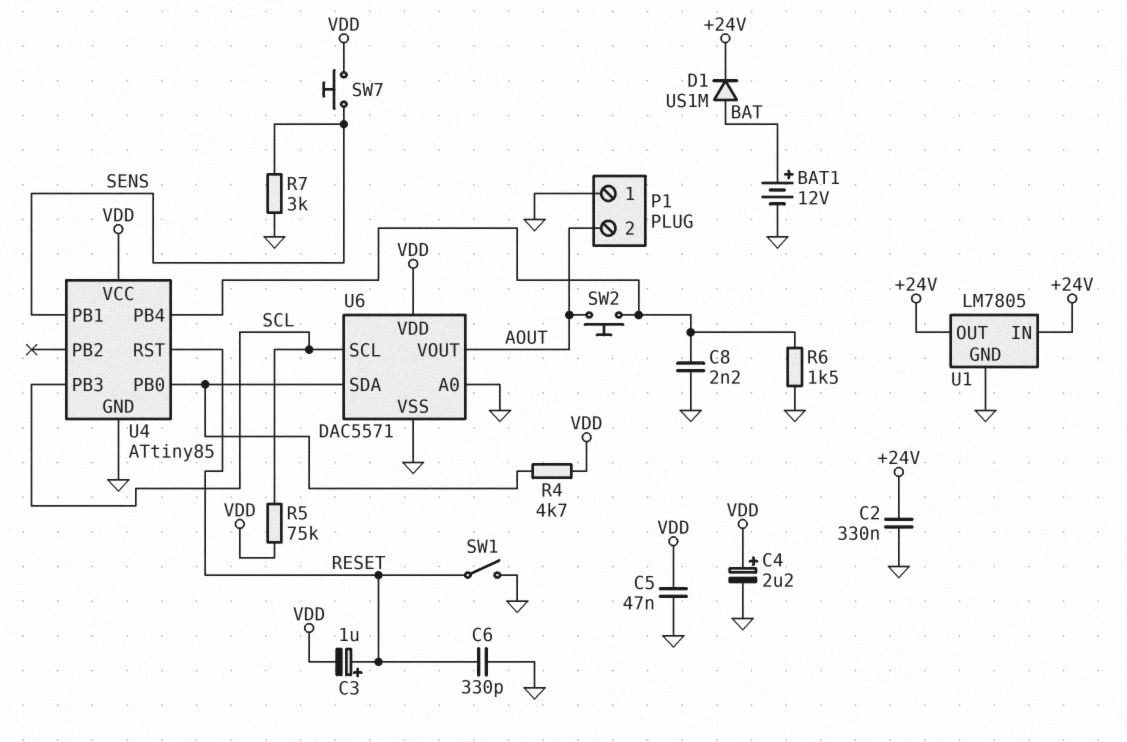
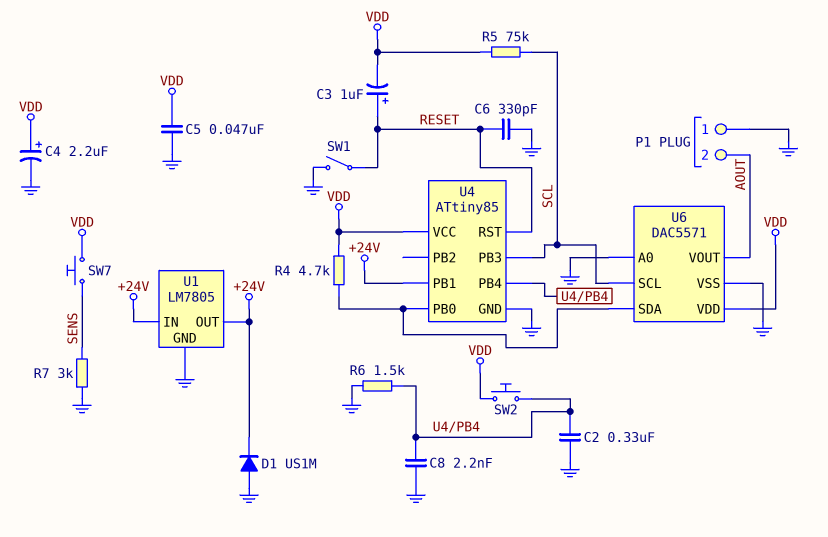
BAT1: 12V (plus BAT, minus GND) -> none
C2: 330nF (+24V, GND) -> 330nF (GND, U4/PB4)
D1: diode US1M (A BAT, K +24V) -> diode US1M (A GND, K +24V)
SW2: button (AOUT, U4/PB4) -> button (U4/PB4, VDD)
U4 pin PB1: SENS -> +24V

